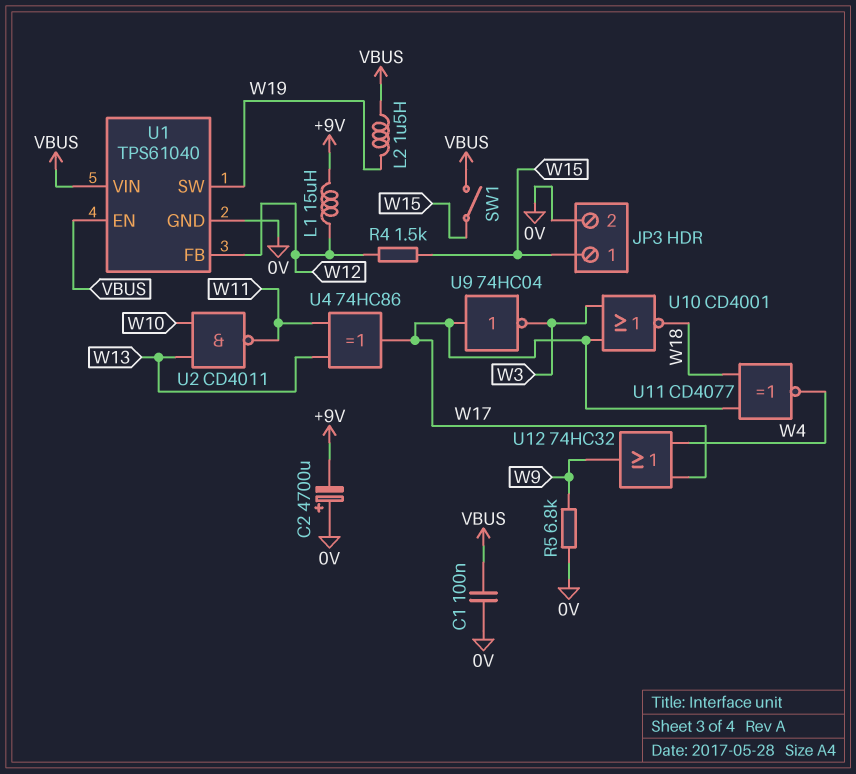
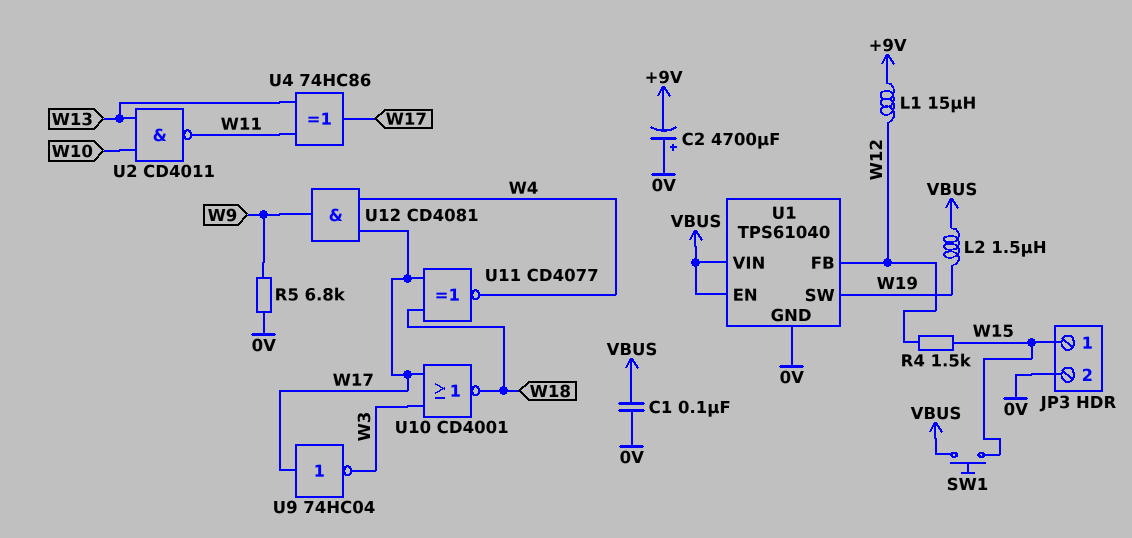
SW1: switch (VBUS, W15) -> button (VBUS, W15)
U12: OR 74HC32 (in W4, in W17, out W9) -> AND CD4081 (in W4, in W17, out W9)

